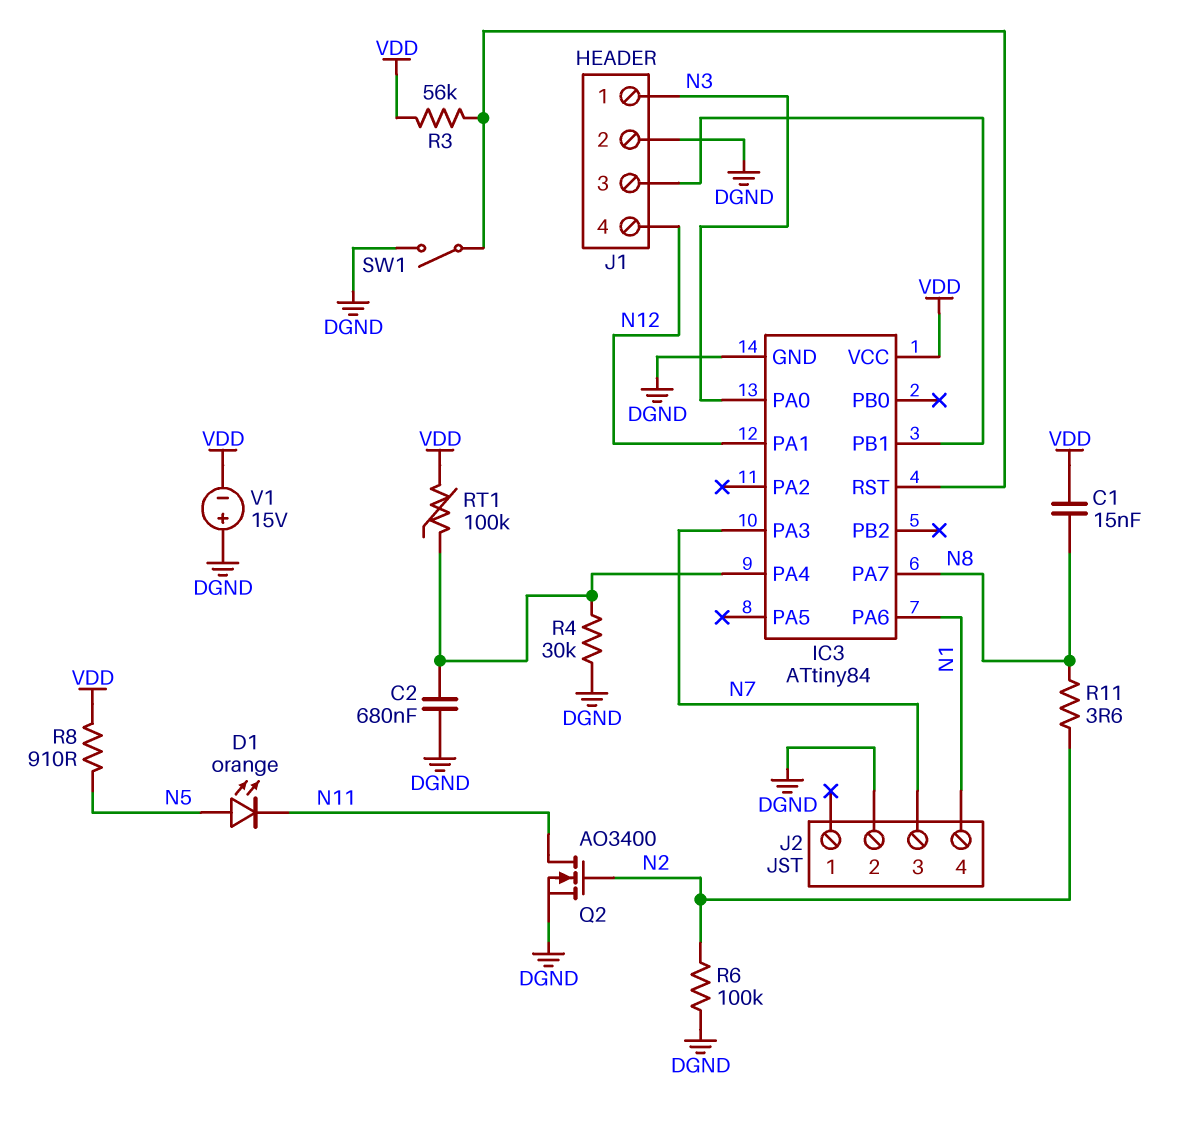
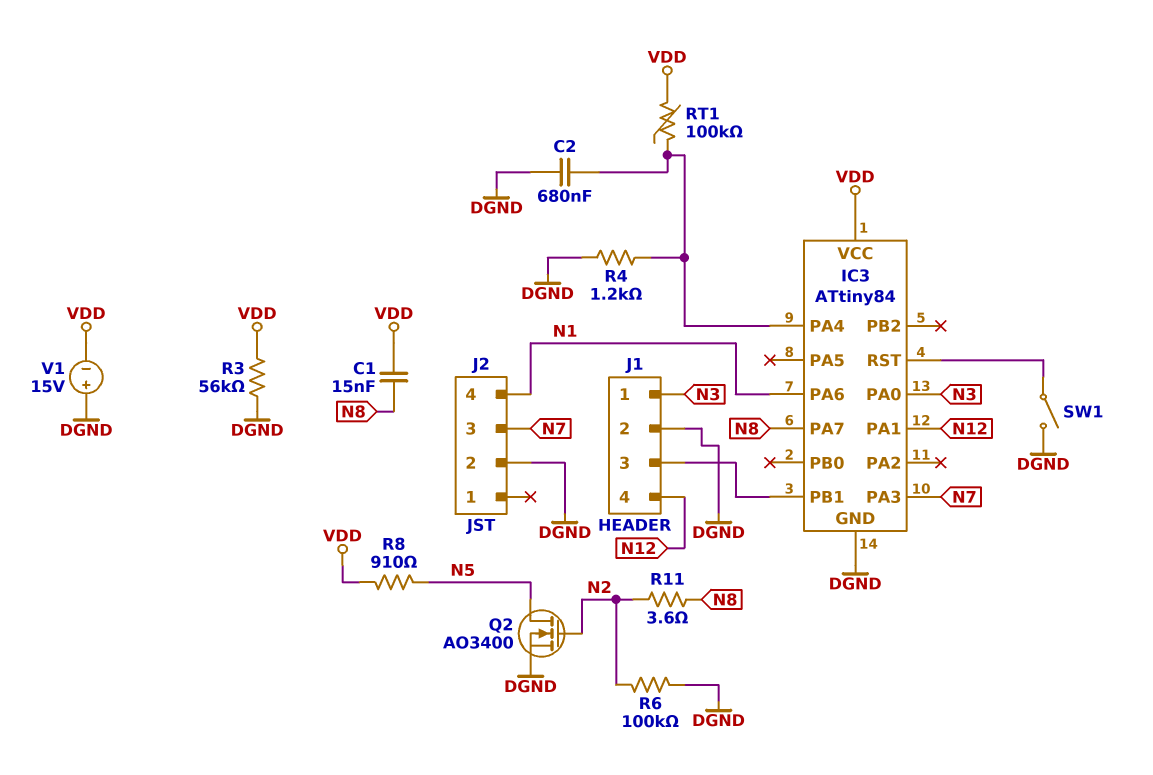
D1: LED orange (A N5, K N11) -> none
Q2: NMOS AO3400 (G N2, D N11, S DGND) -> NMOS AO3400 (G N2, D N5, S DGND)
R3: 56k (IC3/RST, VDD) -> 56k (DGND, VDD)
R4: 30k (DGND, IC3/PA4) -> 1.2k (DGND, IC3/PA4)

